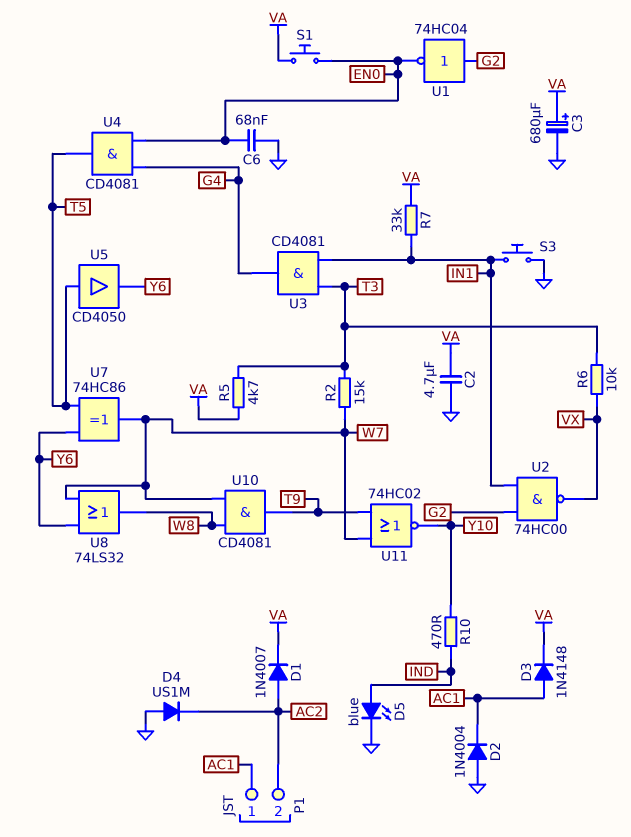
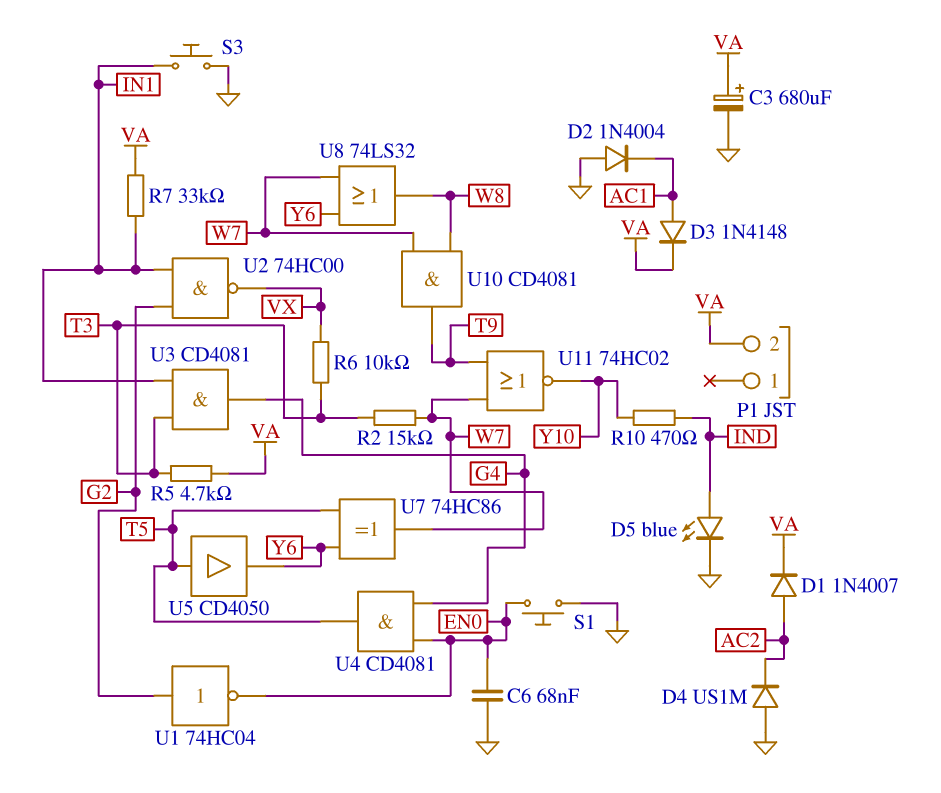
C2: 4.7uF (GND, VA) -> none
P1 pin 1: AC1 -> none
P1 pin 2: AC2 -> VA
S1: button (EN0, VA) -> button (EN0, GND)

